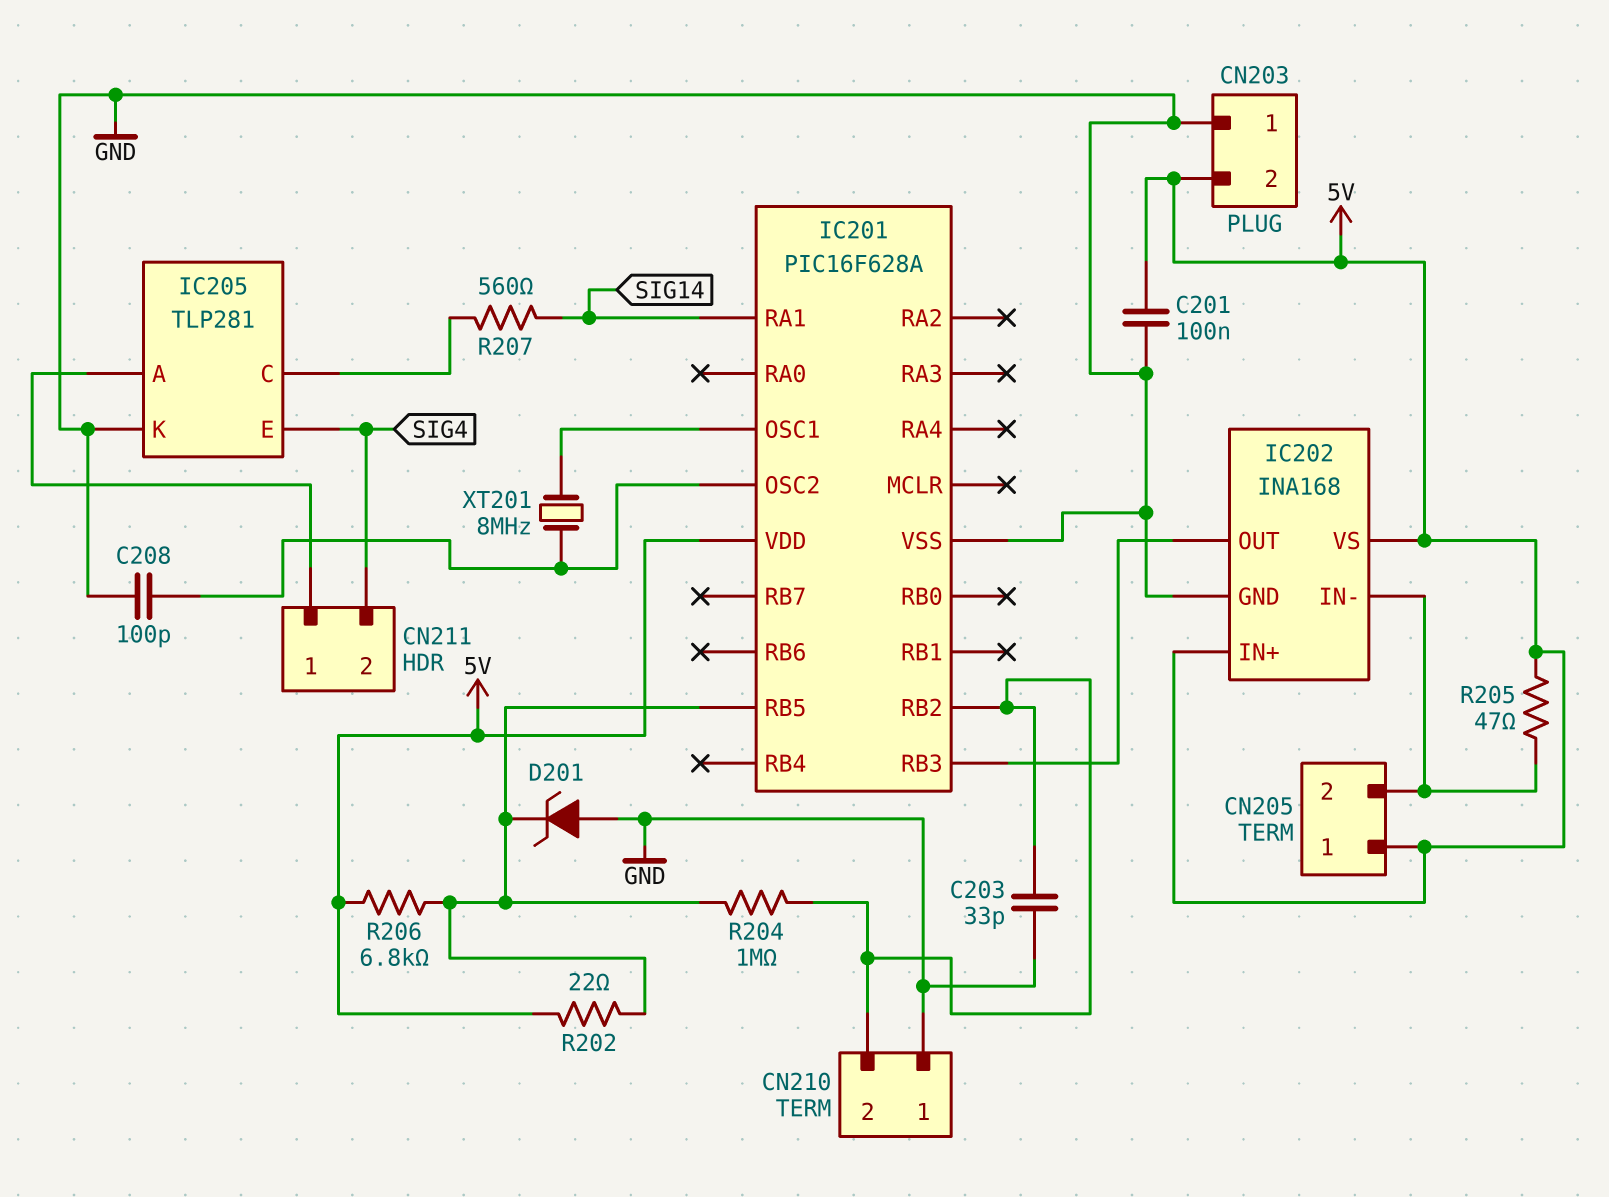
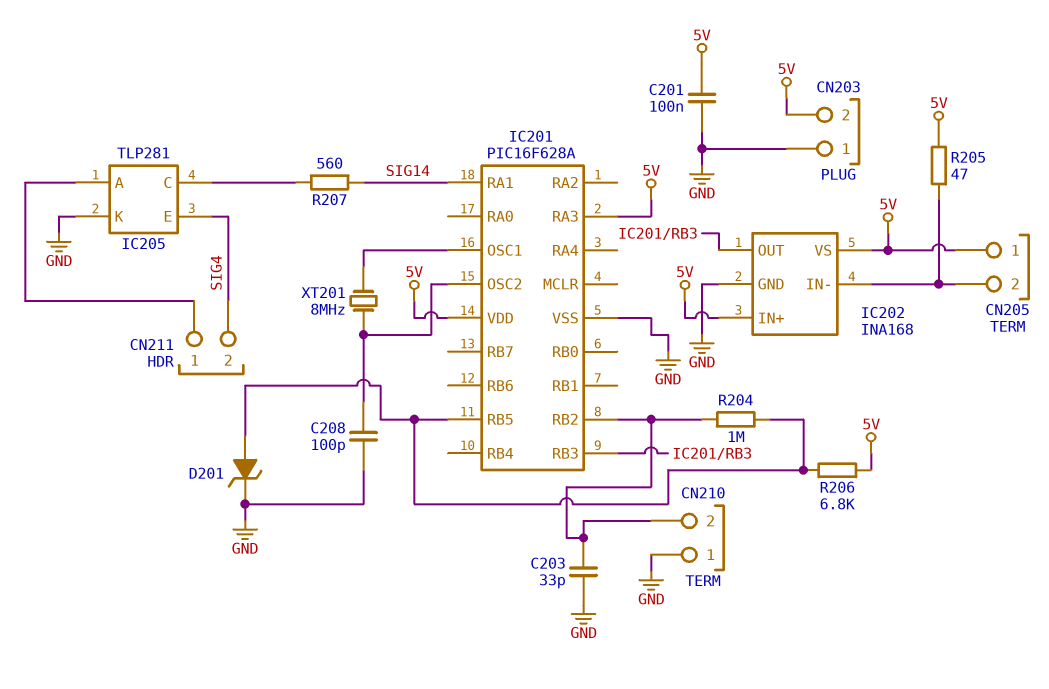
D201: zener (A GND, K IC201/RB5) -> zener (A IC201/RB5, K GND)
IC201 pin RA3: none -> 5V
R202: 22 (5V, IC201/RB5) -> none

